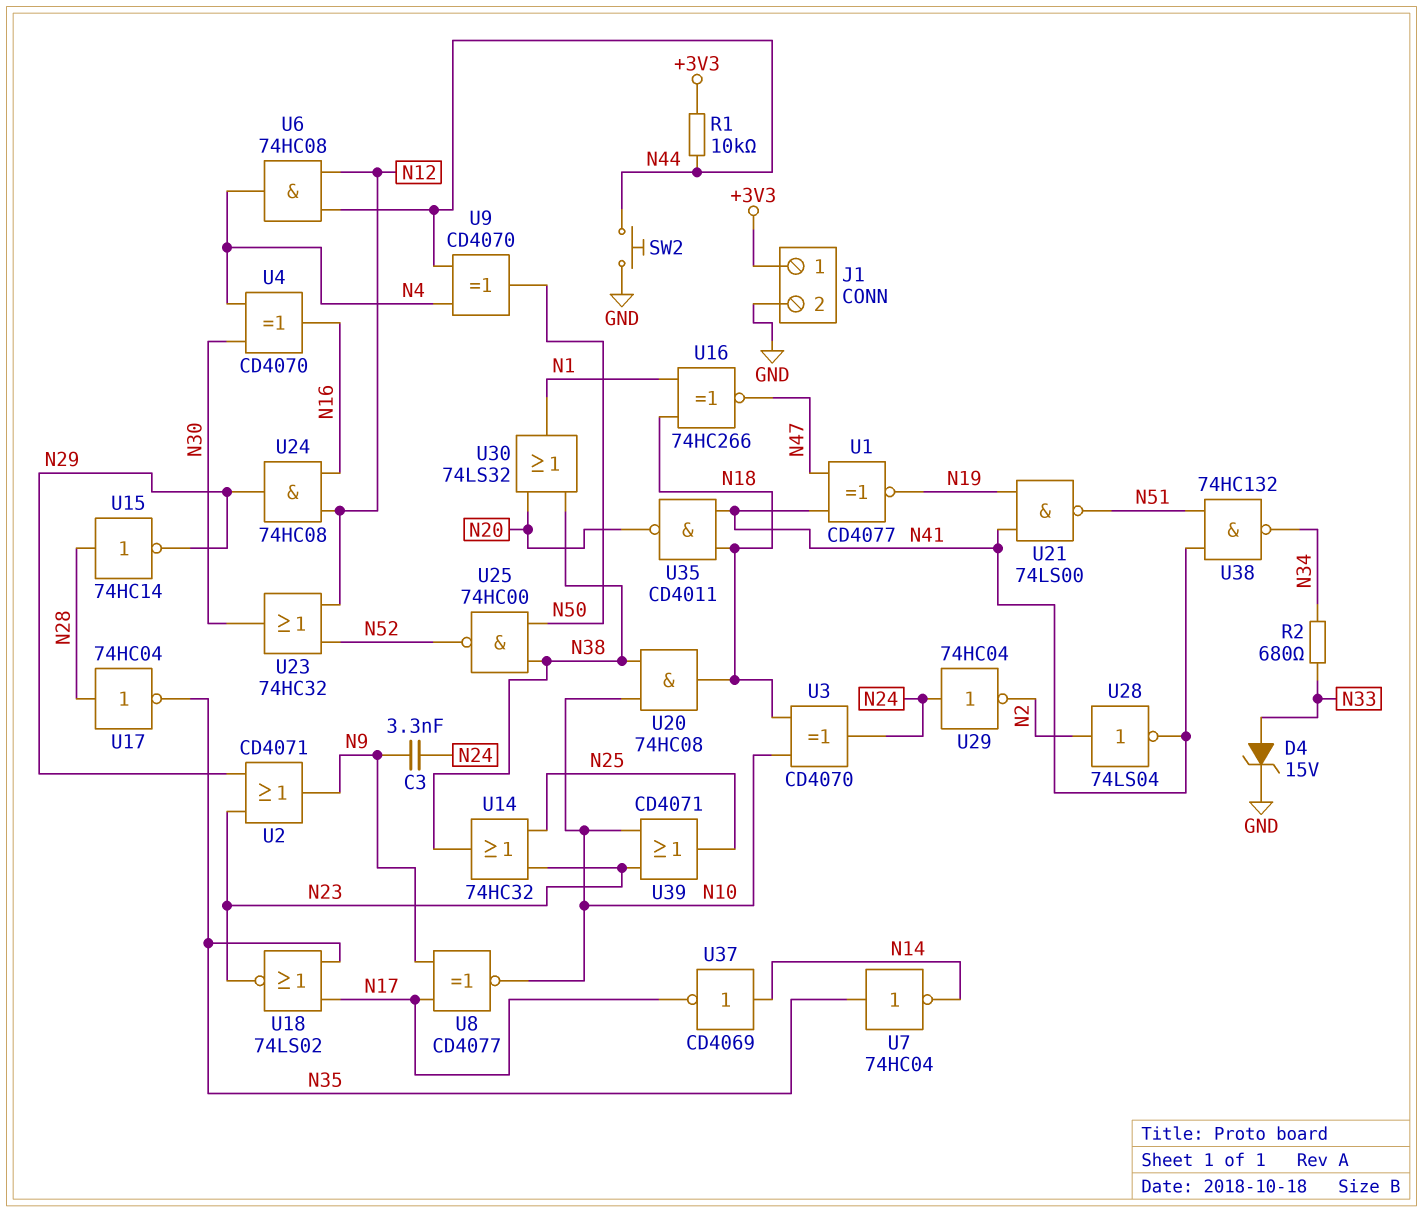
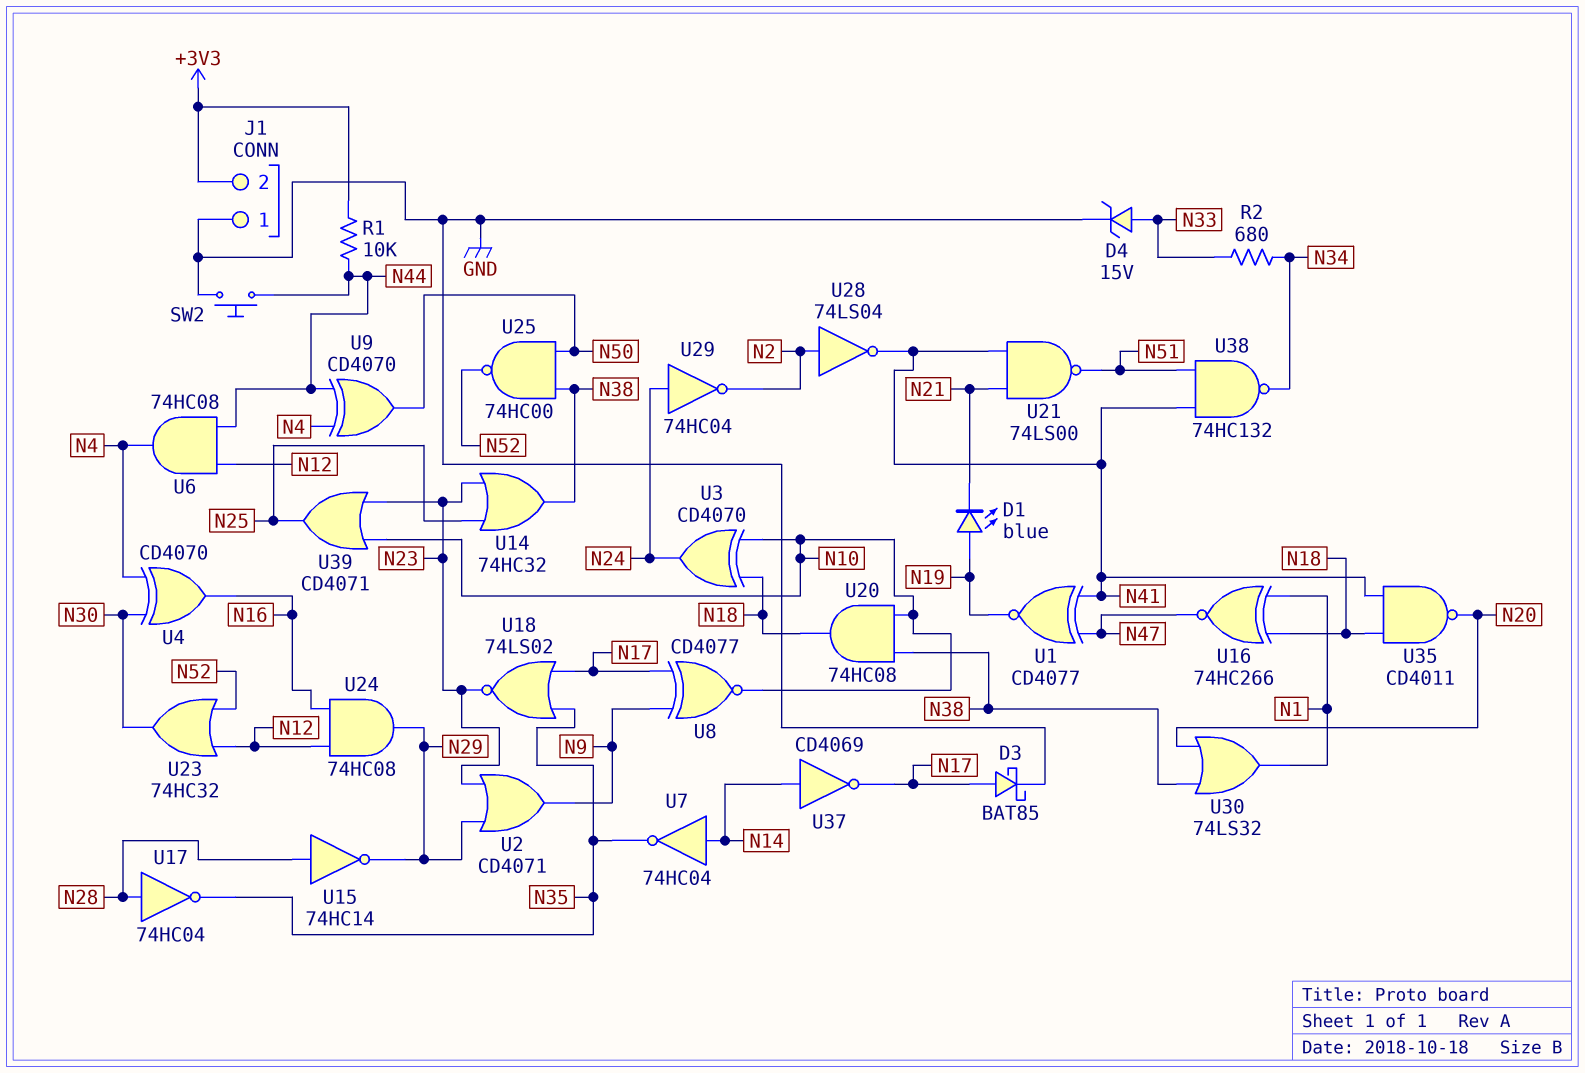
C3: 3.3nF (N9, N24) -> none
D1: none -> LED blue (A N19, K N21)
D3: none -> schottky BAT85 (A N17, K GND)
J1 pin 1: +3V3 -> GND
J1 pin 2: GND -> +3V3
U7: NOT 74HC04 (in N35, out N14) -> NOT 74HC04 (in N14, out N35)
U21: NAND 74LS00 (in N19, in N41, out N51) -> NAND 74LS00 (in N21, in N41, out N51)

